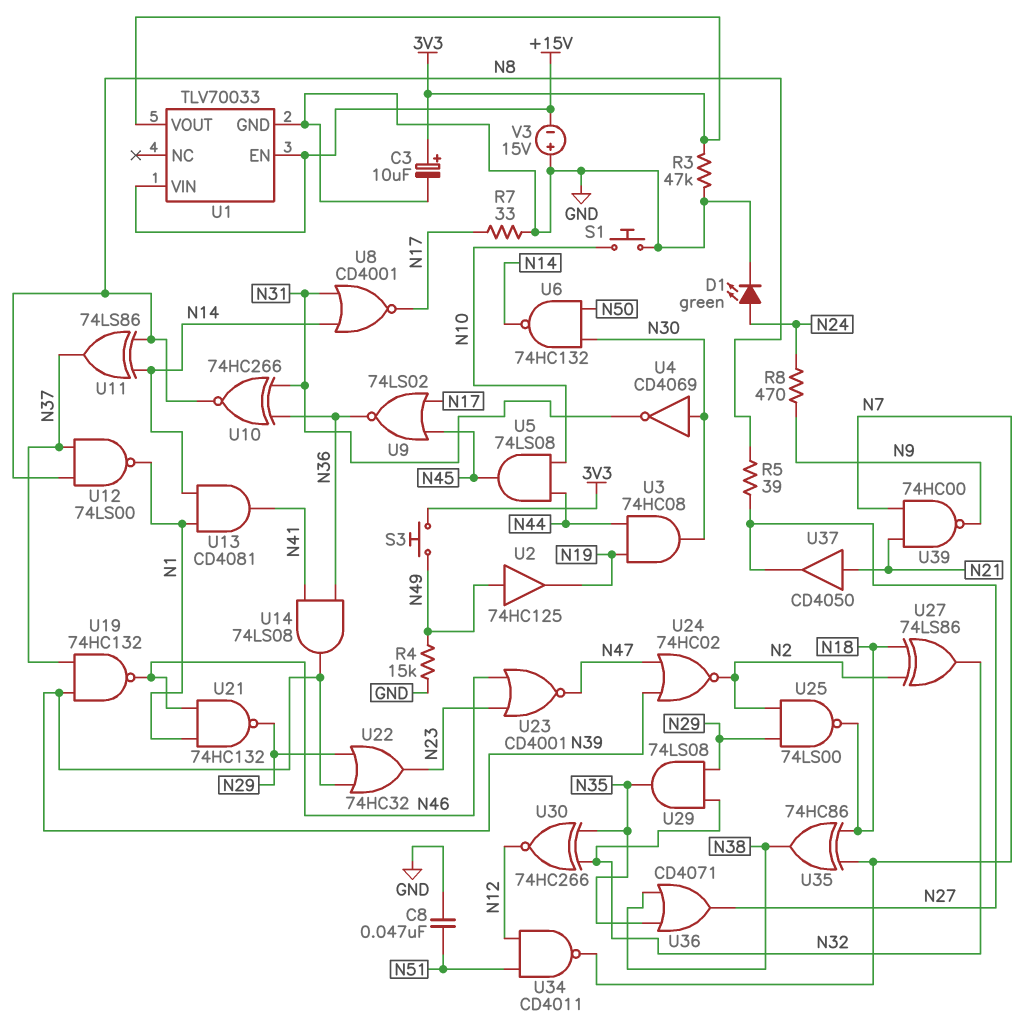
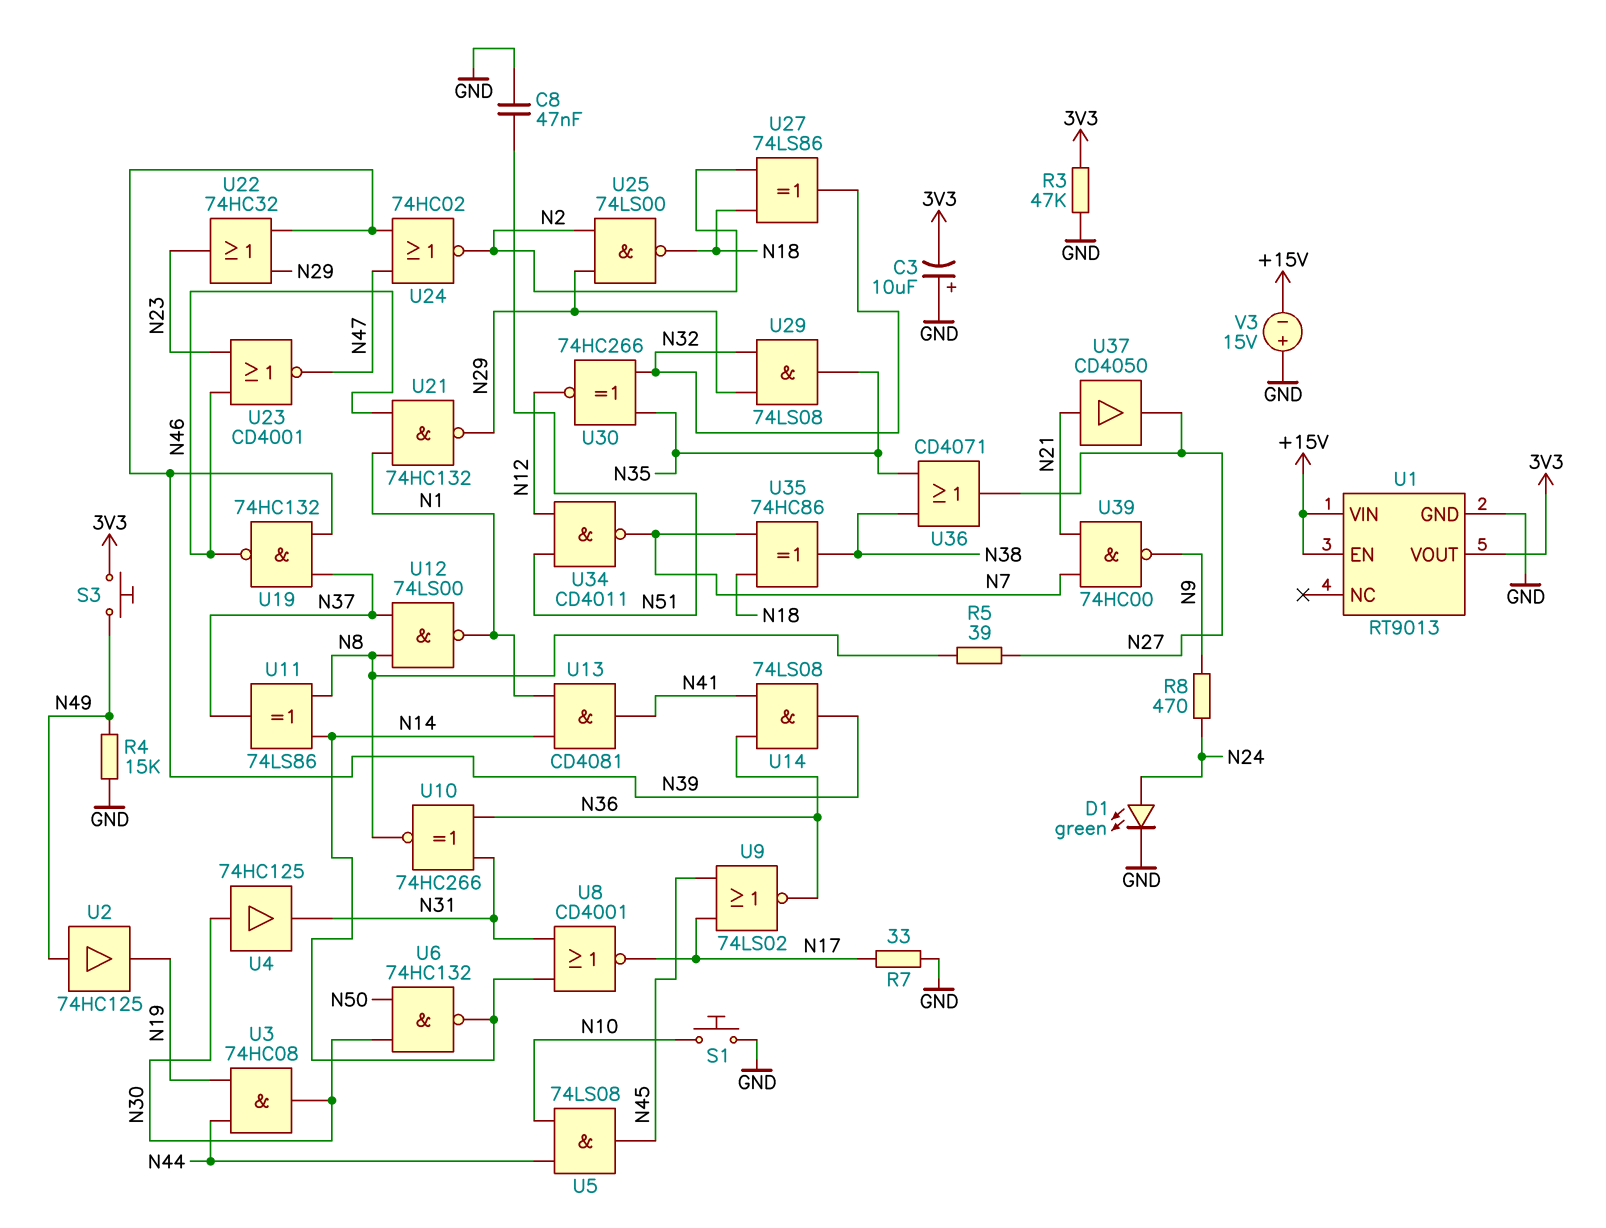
C3: 10uF (plus 3V3, minus GND) -> 10uF (plus GND, minus 3V3)
U1: TLV70033 -> RT9013
U4: NOT CD4069 (in N30, out N31) -> buffer 74HC125 (in N30, out N31)

